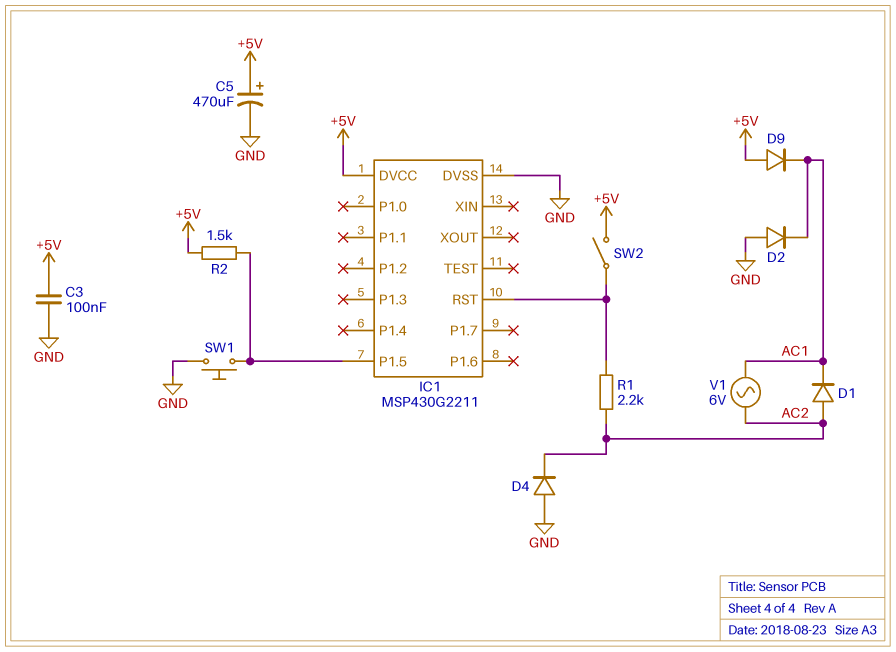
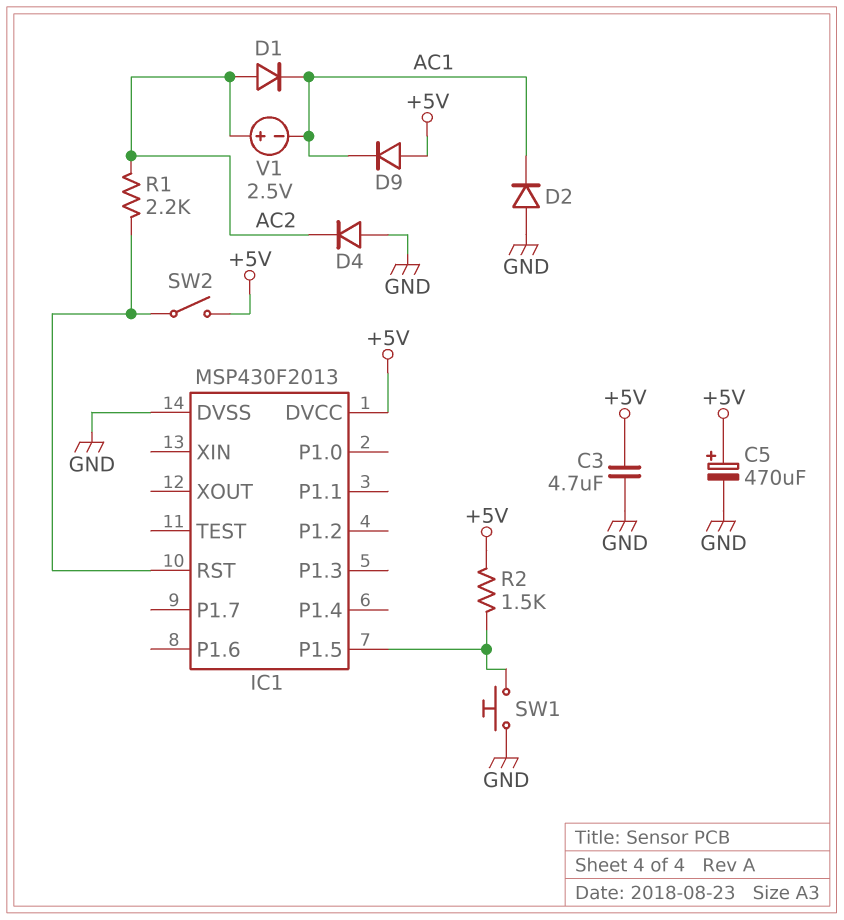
C3: 100nF (+5V, GND) -> 4.7uF (+5V, GND)
IC1: MSP430G2211 -> MSP430F2013
V1: AC 6V (AC1, AC2) -> 2.5V (plus AC2, minus AC1)

